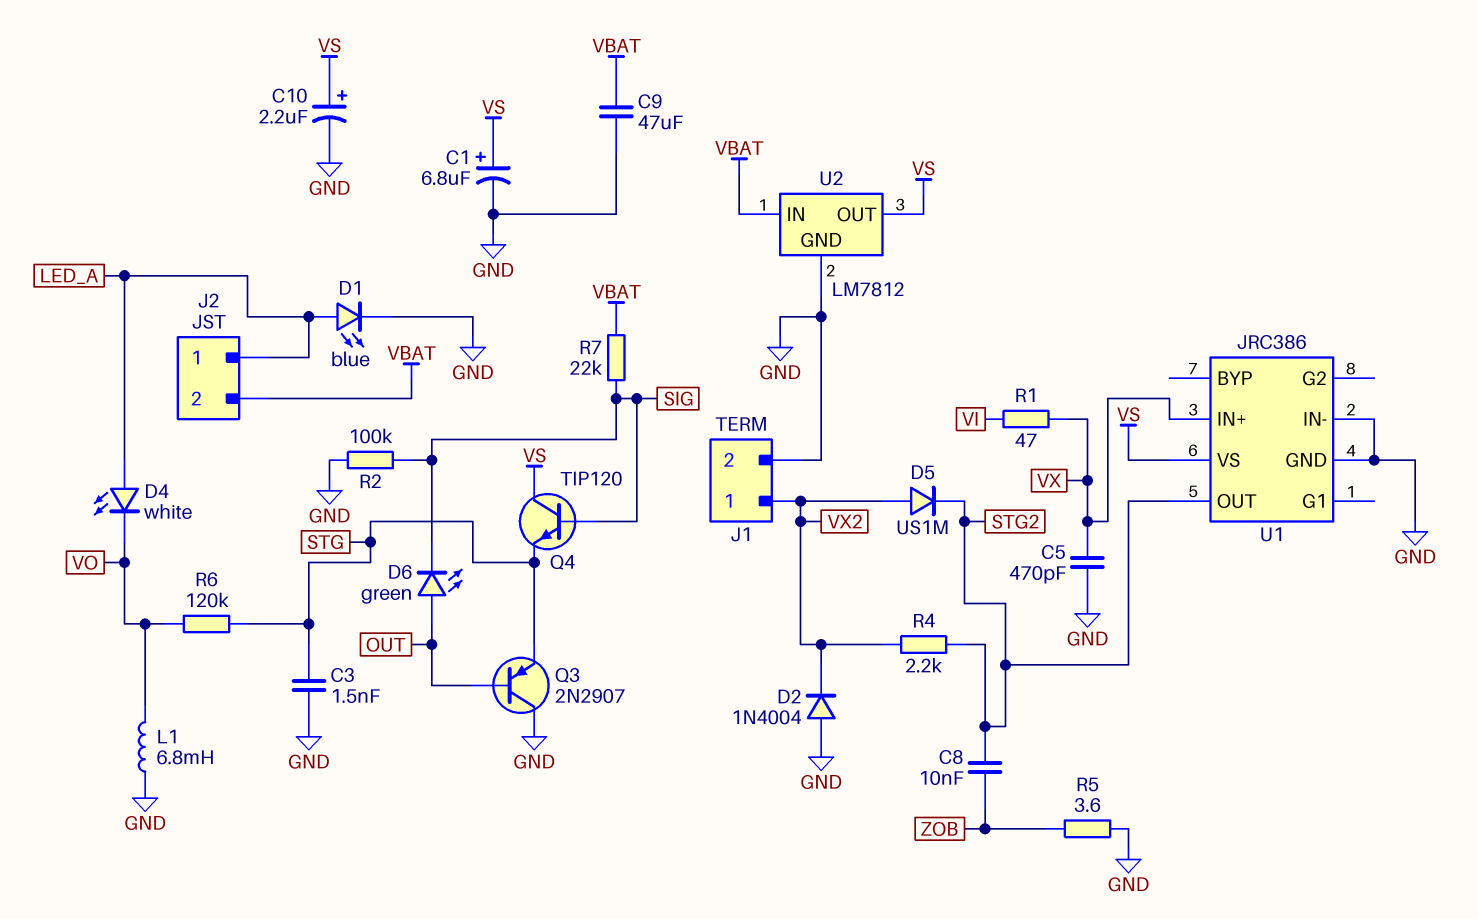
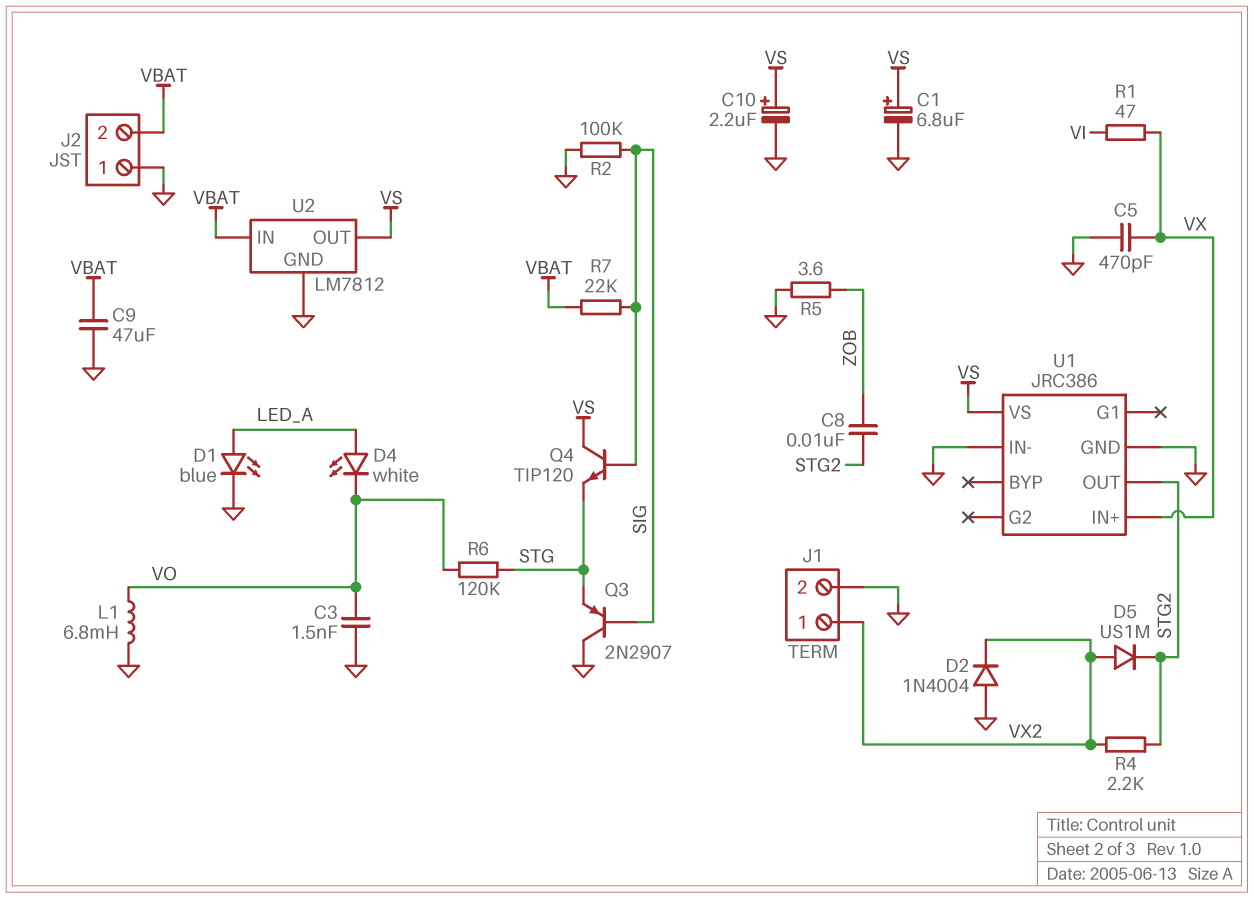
C3: 1.5nF (GND, STG) -> 1.5nF (GND, VO)
D6: LED green (A OUT, K SIG) -> none
J2 pin 1: LED_A -> GND
Q3: PNP 2N2907 (B OUT, C GND, E STG) -> PNP 2N2907 (B SIG, C GND, E STG)

